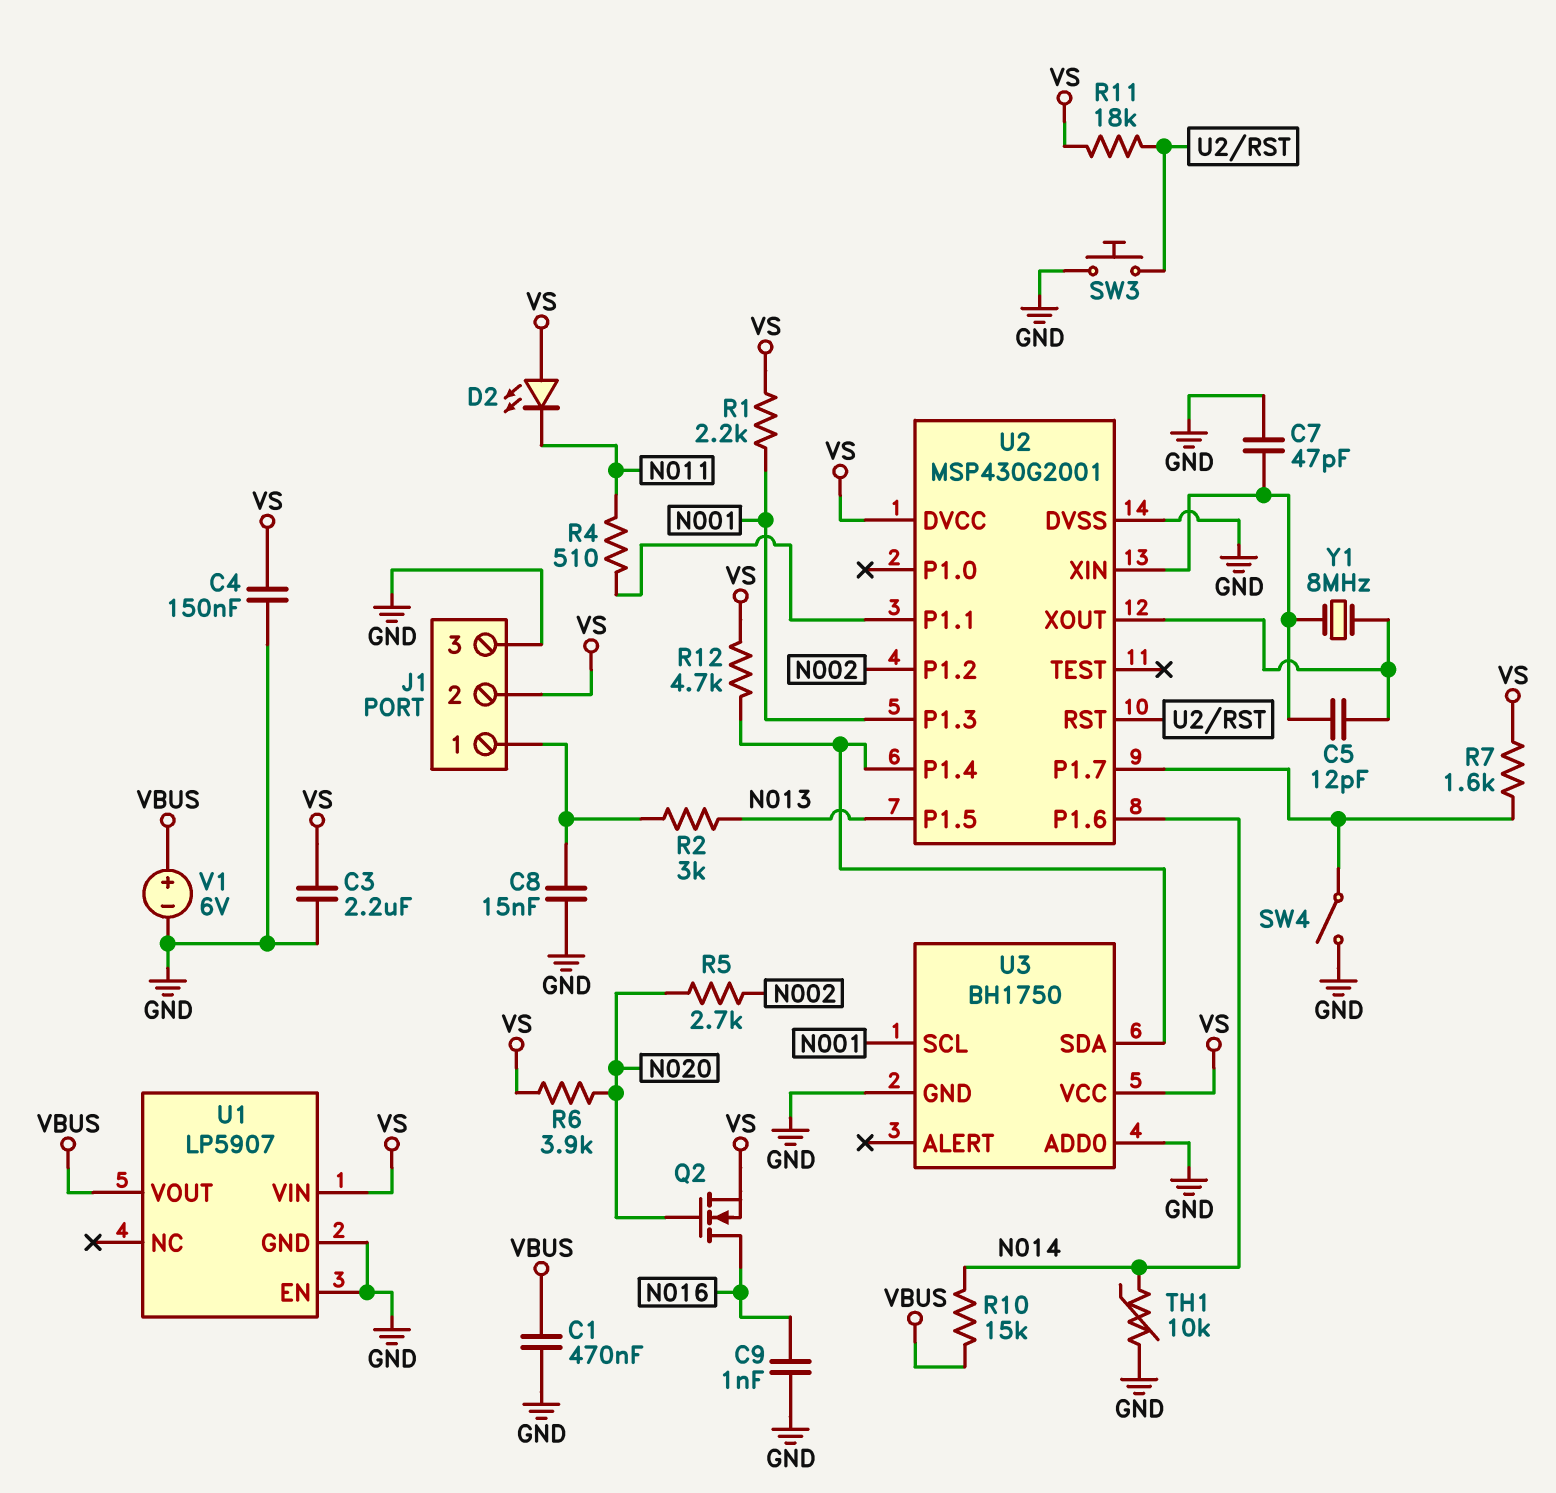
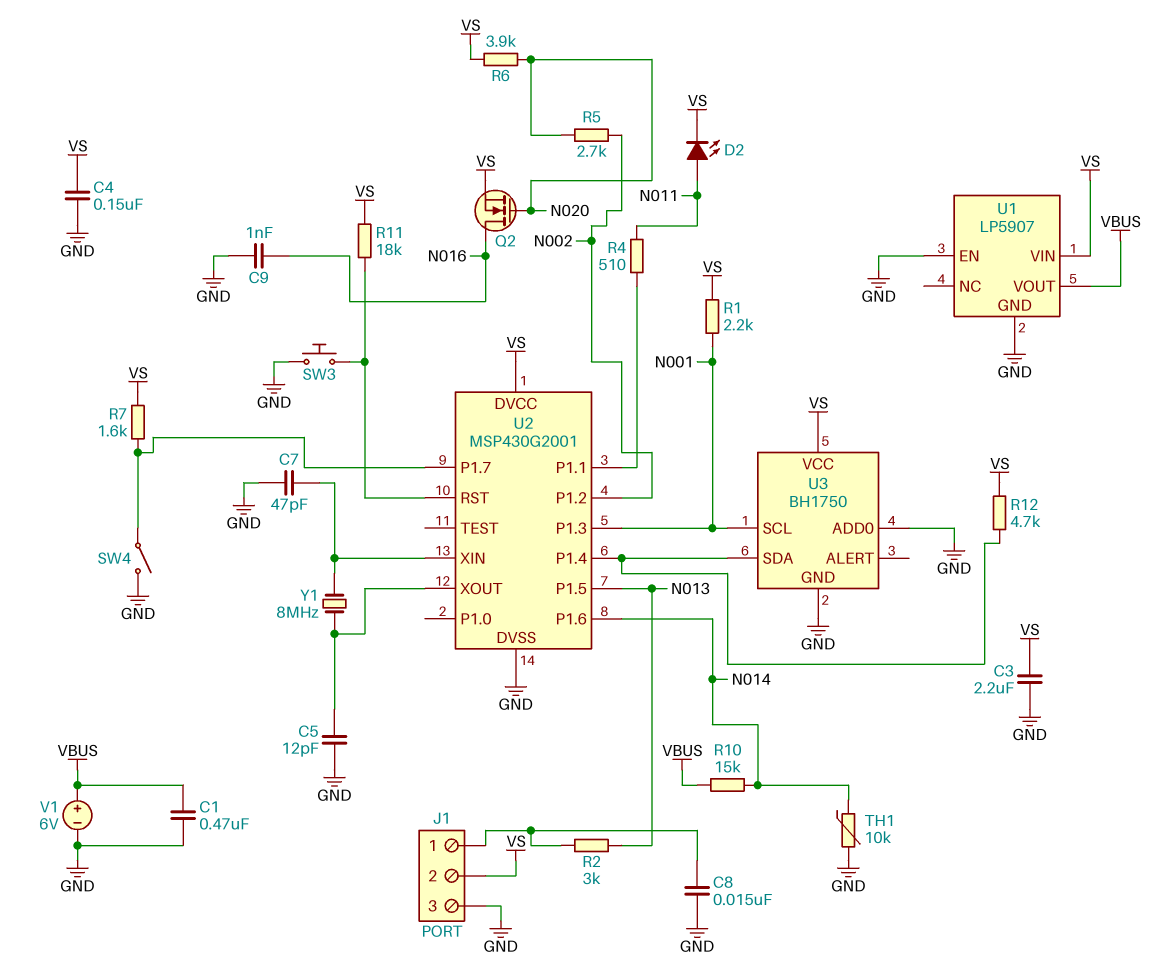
C5: 12pF (U2/XIN, U2/XOUT) -> 12pF (GND, U2/XOUT)
D2: LED (A VS, K N011) -> LED (A N011, K VS)

